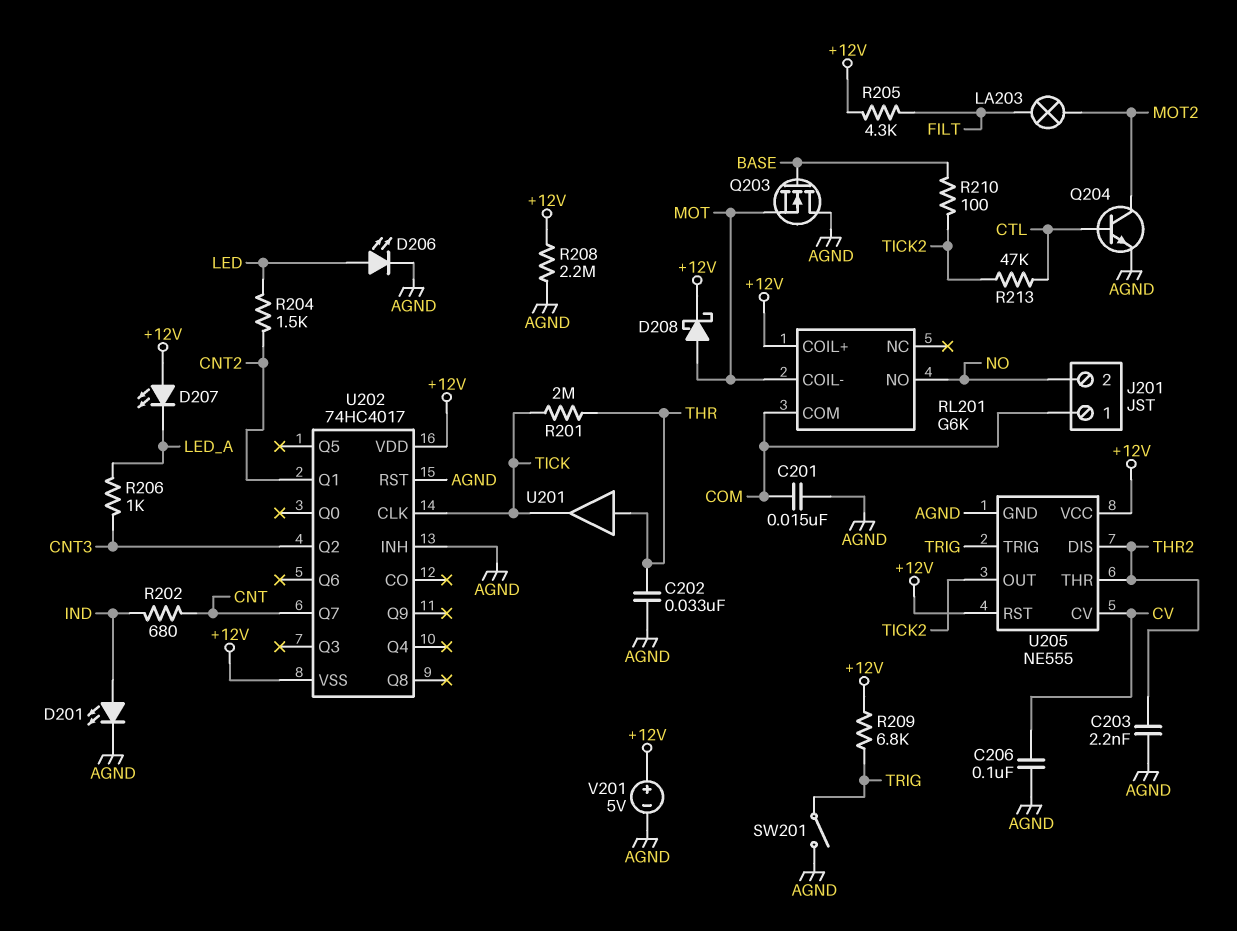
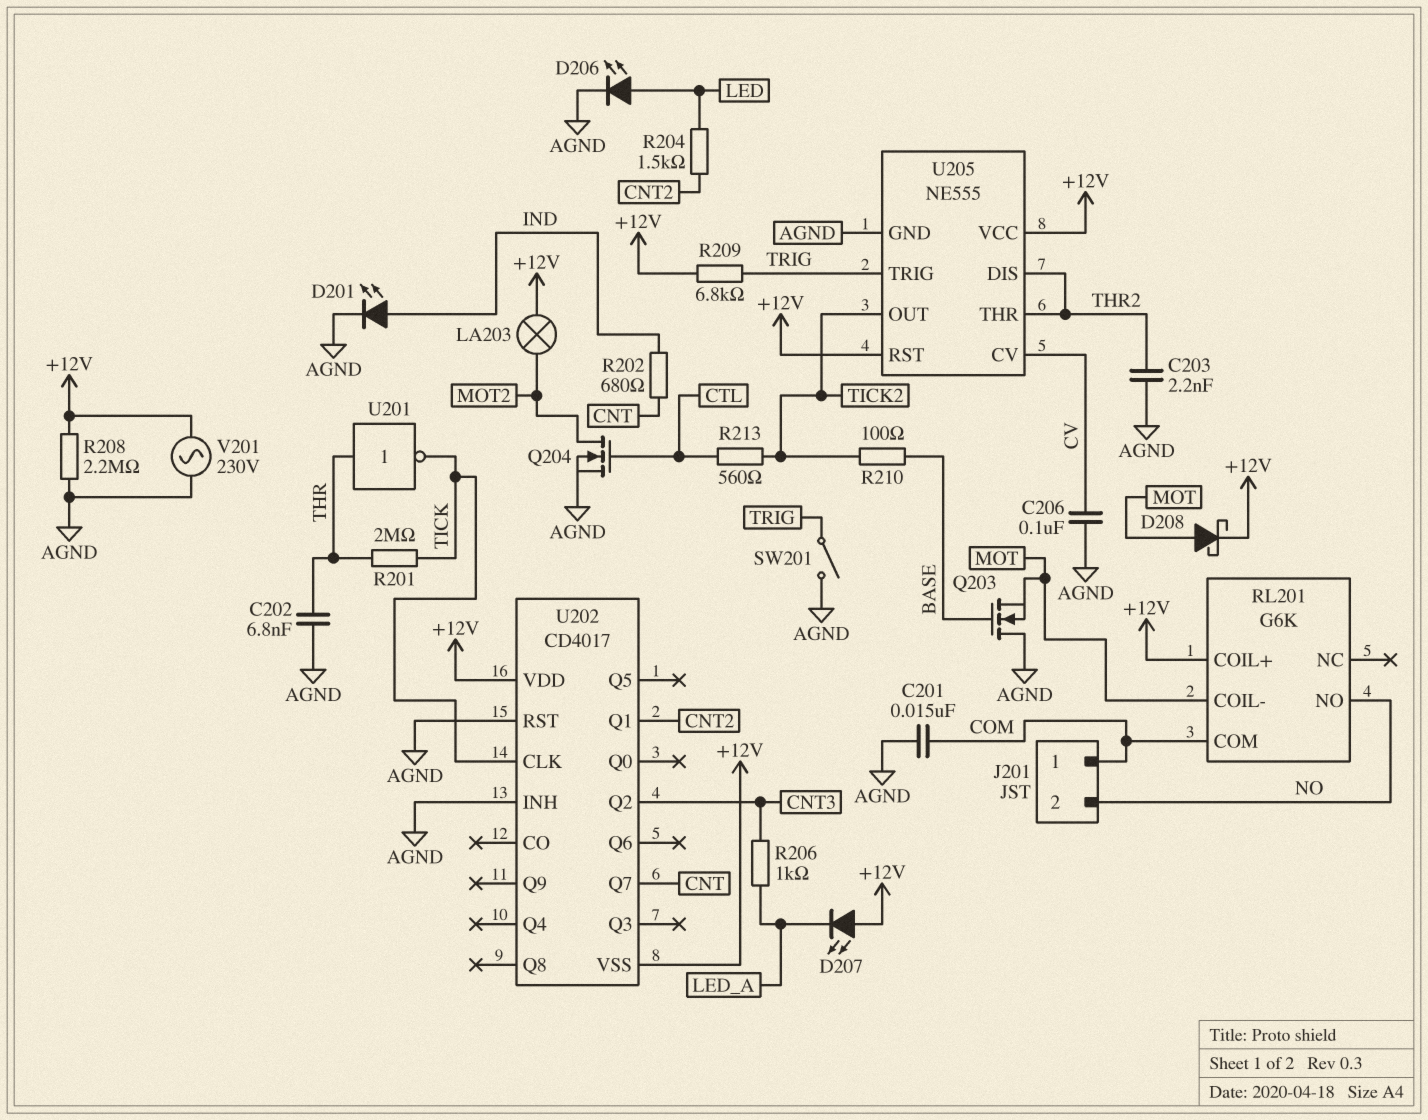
C202: 33nF (AGND, THR) -> 6.8nF (AGND, THR)
LA203: lamp (FILT, MOT2) -> lamp (+12V, MOT2)
Q204: NPN (B CTL, C MOT2, E AGND) -> NMOS (G CTL, D MOT2, S AGND)
R205: 4.3k (+12V, FILT) -> none
R213: 47k (CTL, TICK2) -> 560 (CTL, TICK2)
U201: buffer (in THR, out TICK) -> NOT (in THR, out TICK)
U202: 74HC4017 -> CD4017
V201: 5V (plus +12V, minus AGND) -> AC 230V (+12V, AGND)

